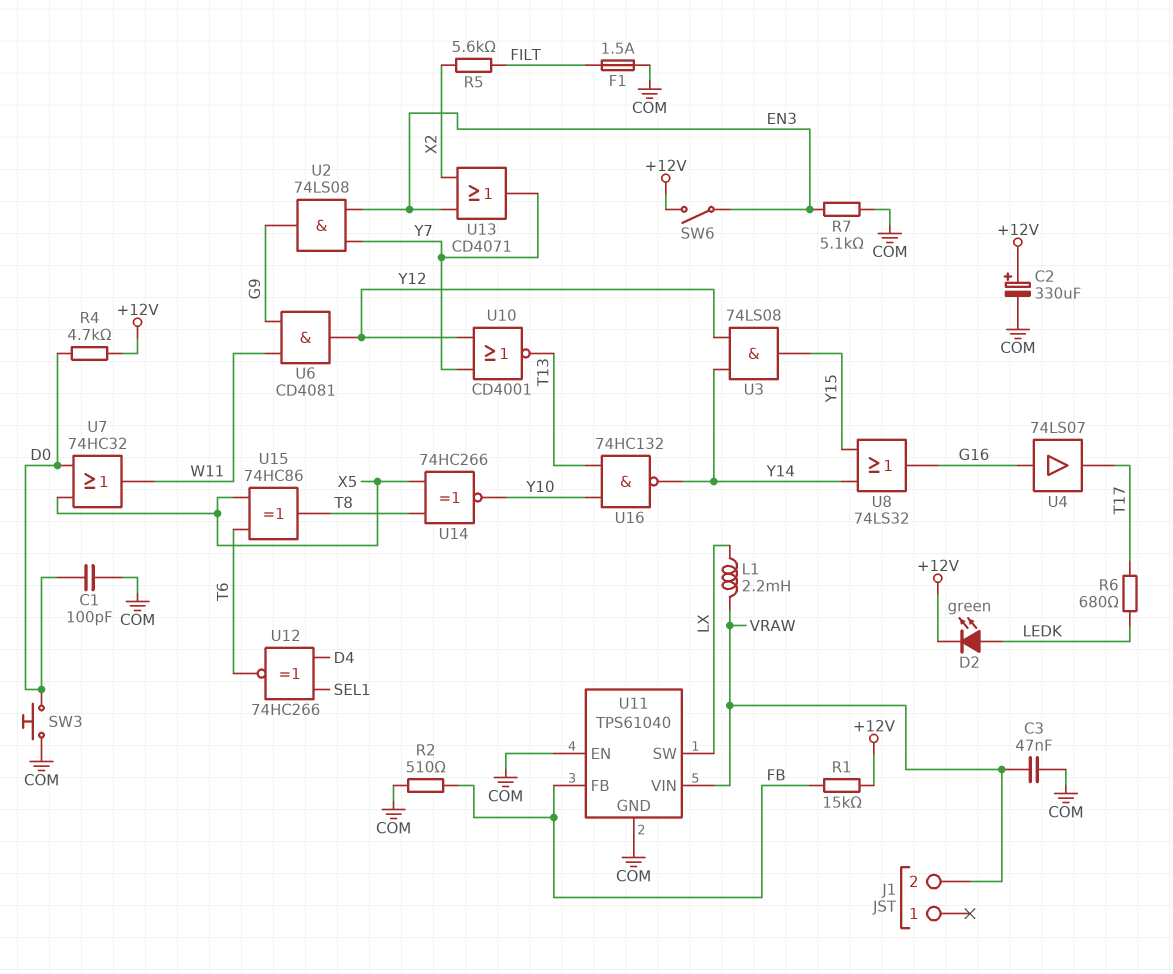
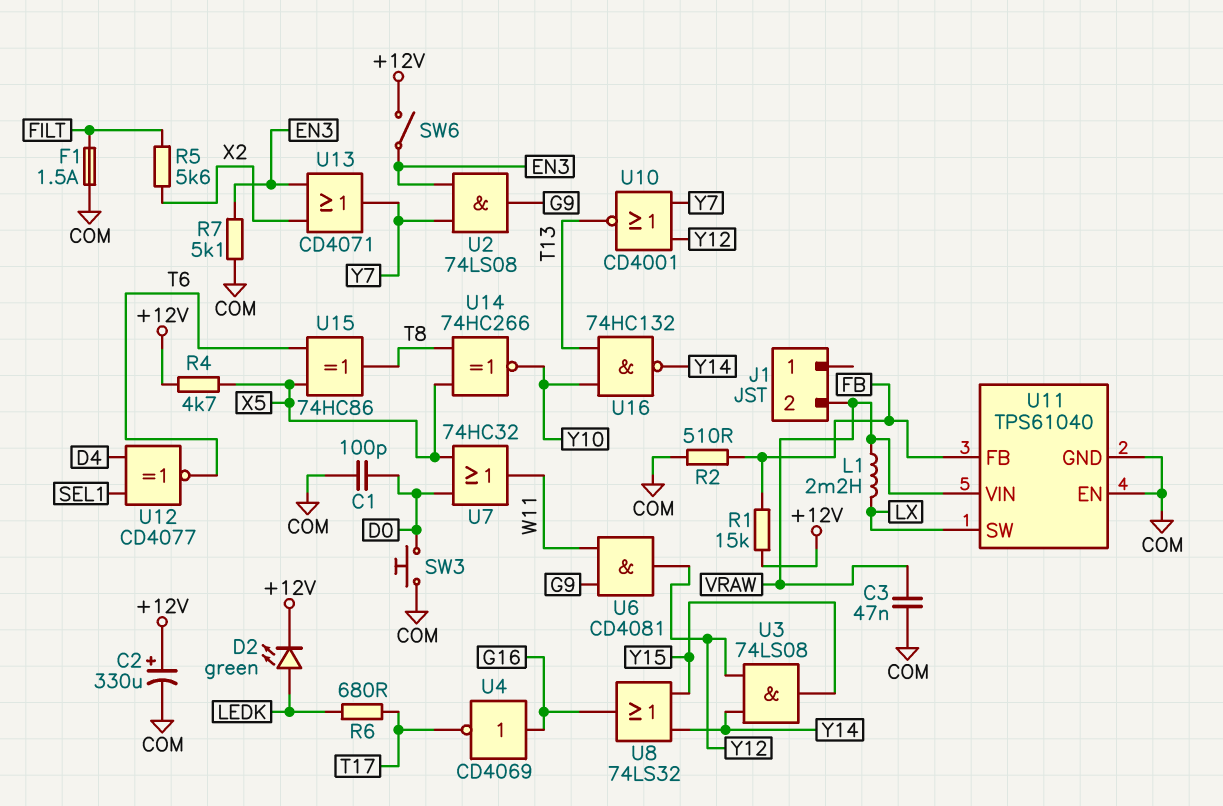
R4: 4.7k (+12V, D0) -> 4.7k (+12V, X5)
U4: buffer 74LS07 (in G16, out T17) -> NOT CD4069 (in G16, out T17)
U12: XNOR 74HC266 (in D4, in SEL1, out T6) -> XNOR CD4077 (in D4, in SEL1, out T6)

